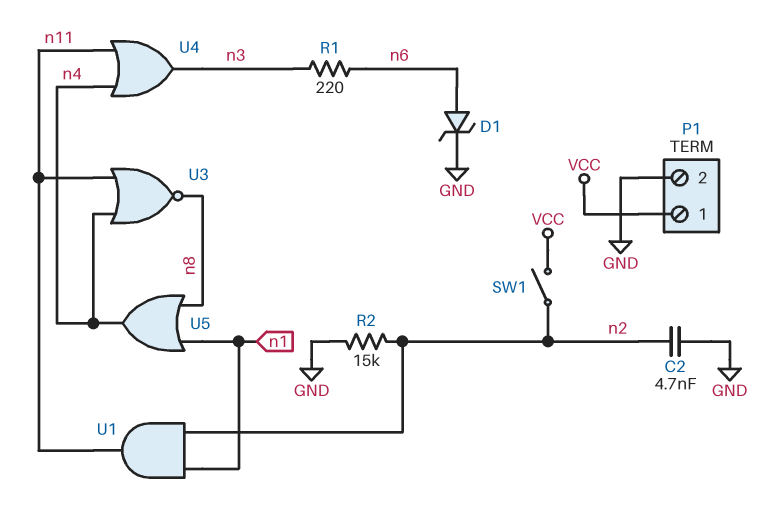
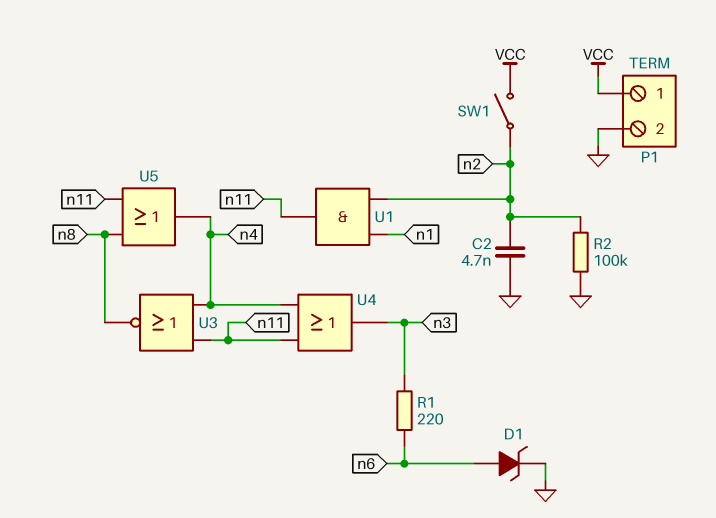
R2: 15k (GND, n2) -> 100k (GND, n2)
U5: OR (in n1, in n8, out n4) -> OR (in n8, in n11, out n4)

